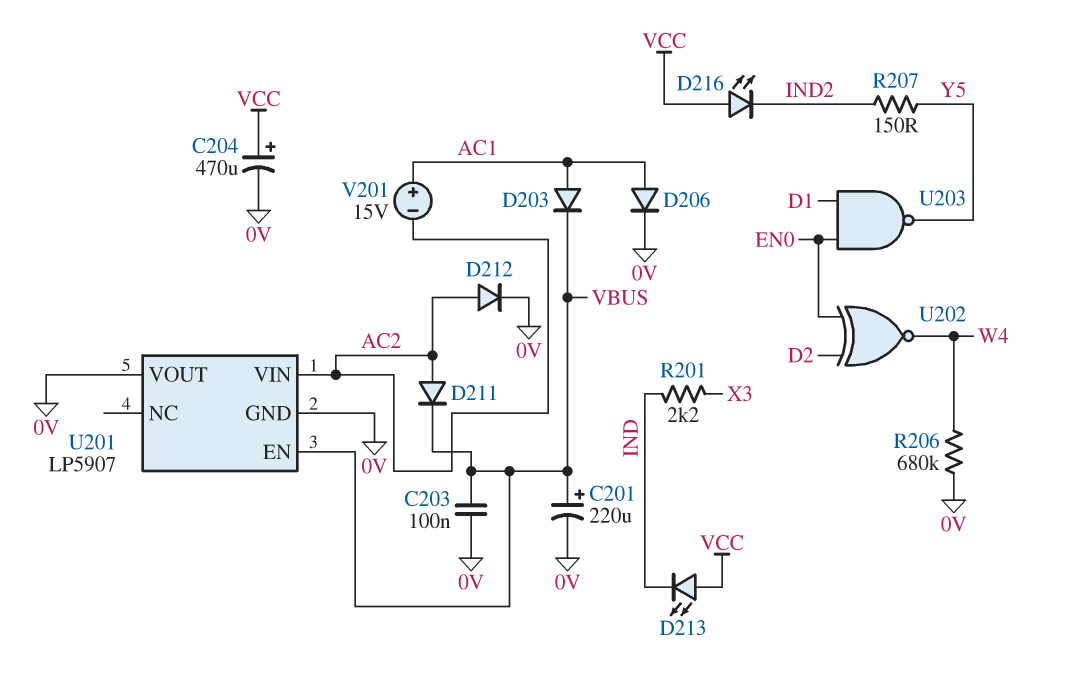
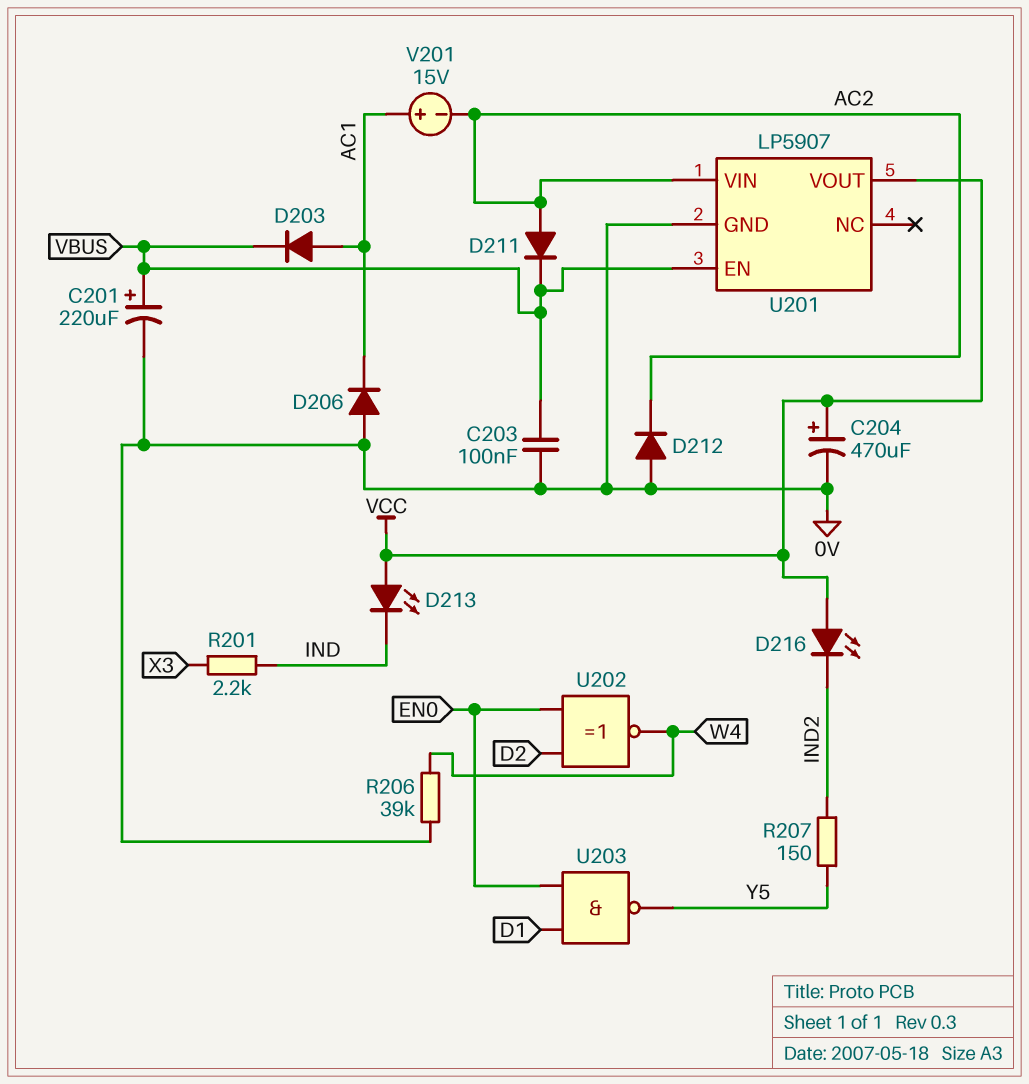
D206: diode (A AC1, K 0V) -> diode (A 0V, K AC1)
D212: diode (A AC2, K 0V) -> diode (A 0V, K AC2)
R206: 680k (0V, W4) -> 39k (0V, W4)
U201 pin VOUT: 0V -> VCC

